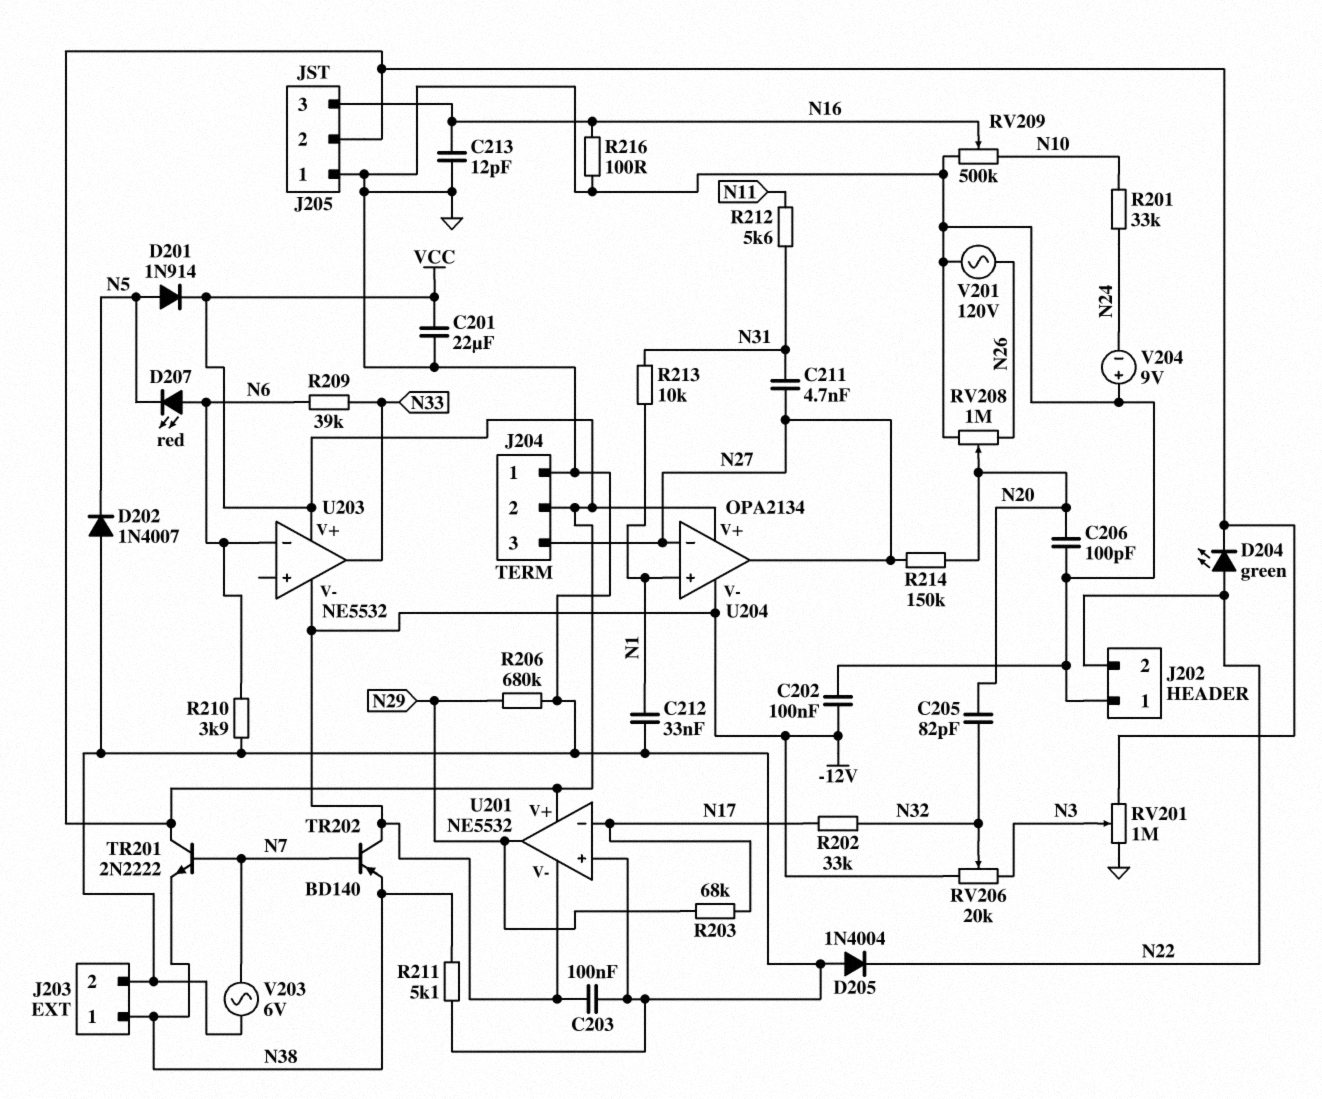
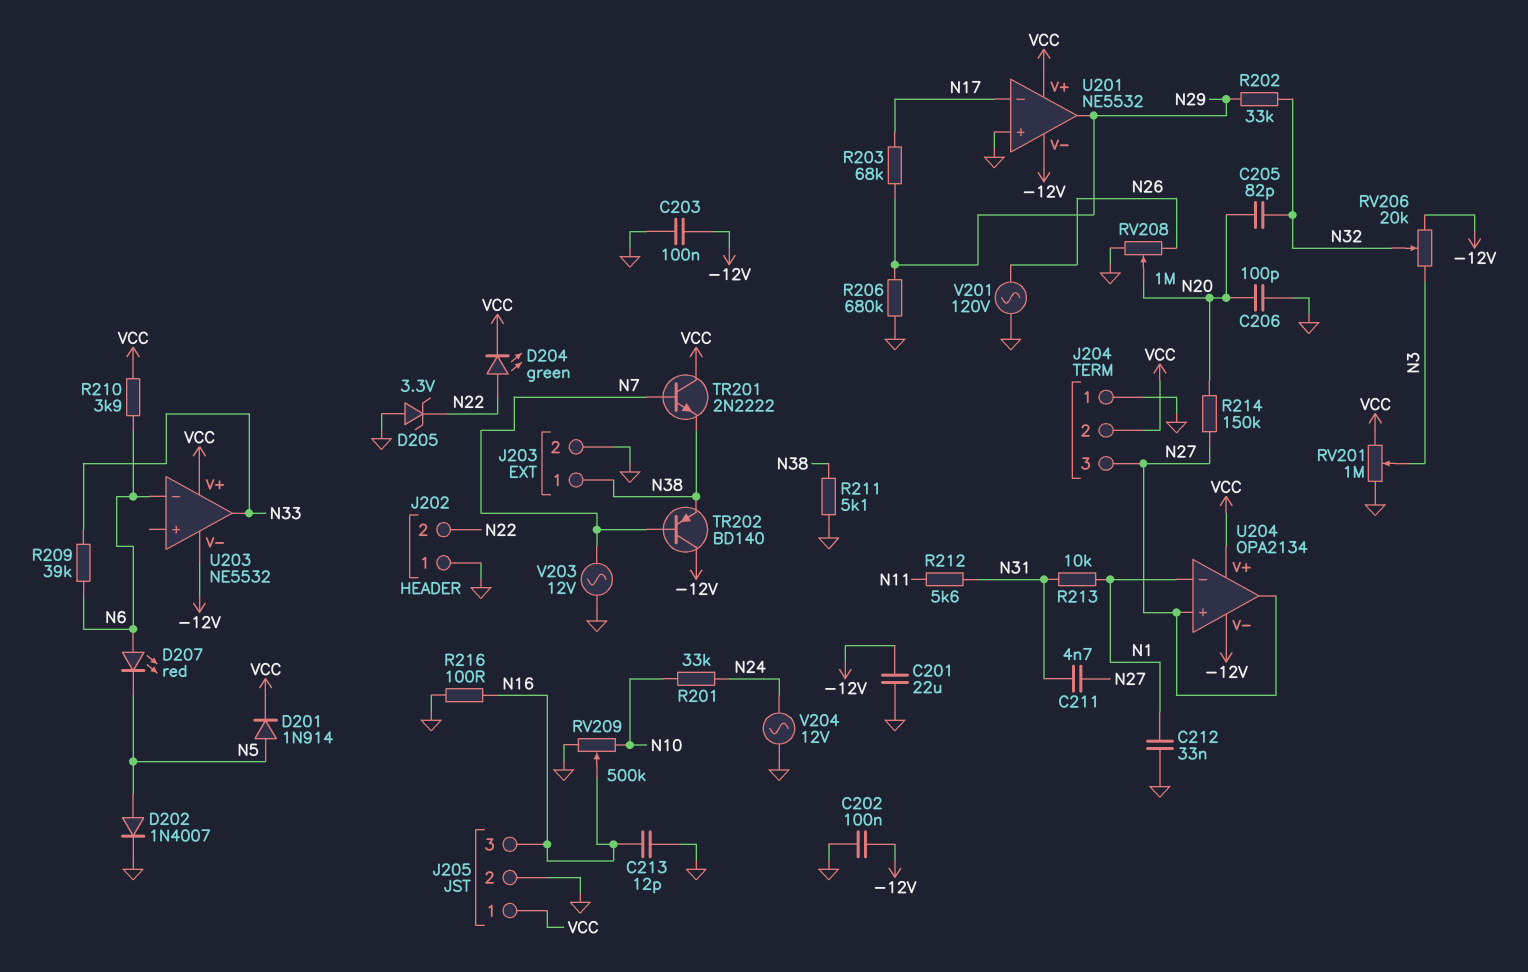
C201: 22uF (GND, VCC) -> 22uF (-12V, GND)
D202: diode 1N4007 (A GND, K N5) -> diode 1N4007 (A N5, K GND)
D205: diode 1N4004 (A GND, K N22) -> zener 3.3V (A GND, K N22)
J205 pin 1: GND -> VCC
J205 pin 2: VCC -> GND
R202: 33k (N17, N32) -> 33k (N29, N32)
R210: 3.9k (GND, N6) -> 3.9k (N6, VCC)
U204 pin in+: N1 -> N27
U204 pin in-: N27 -> N1
V203: AC 6V (GND, N7) -> AC 12V (GND, N7)
V204: 9V (plus GND, minus N24) -> AC 12V (GND, N24)

